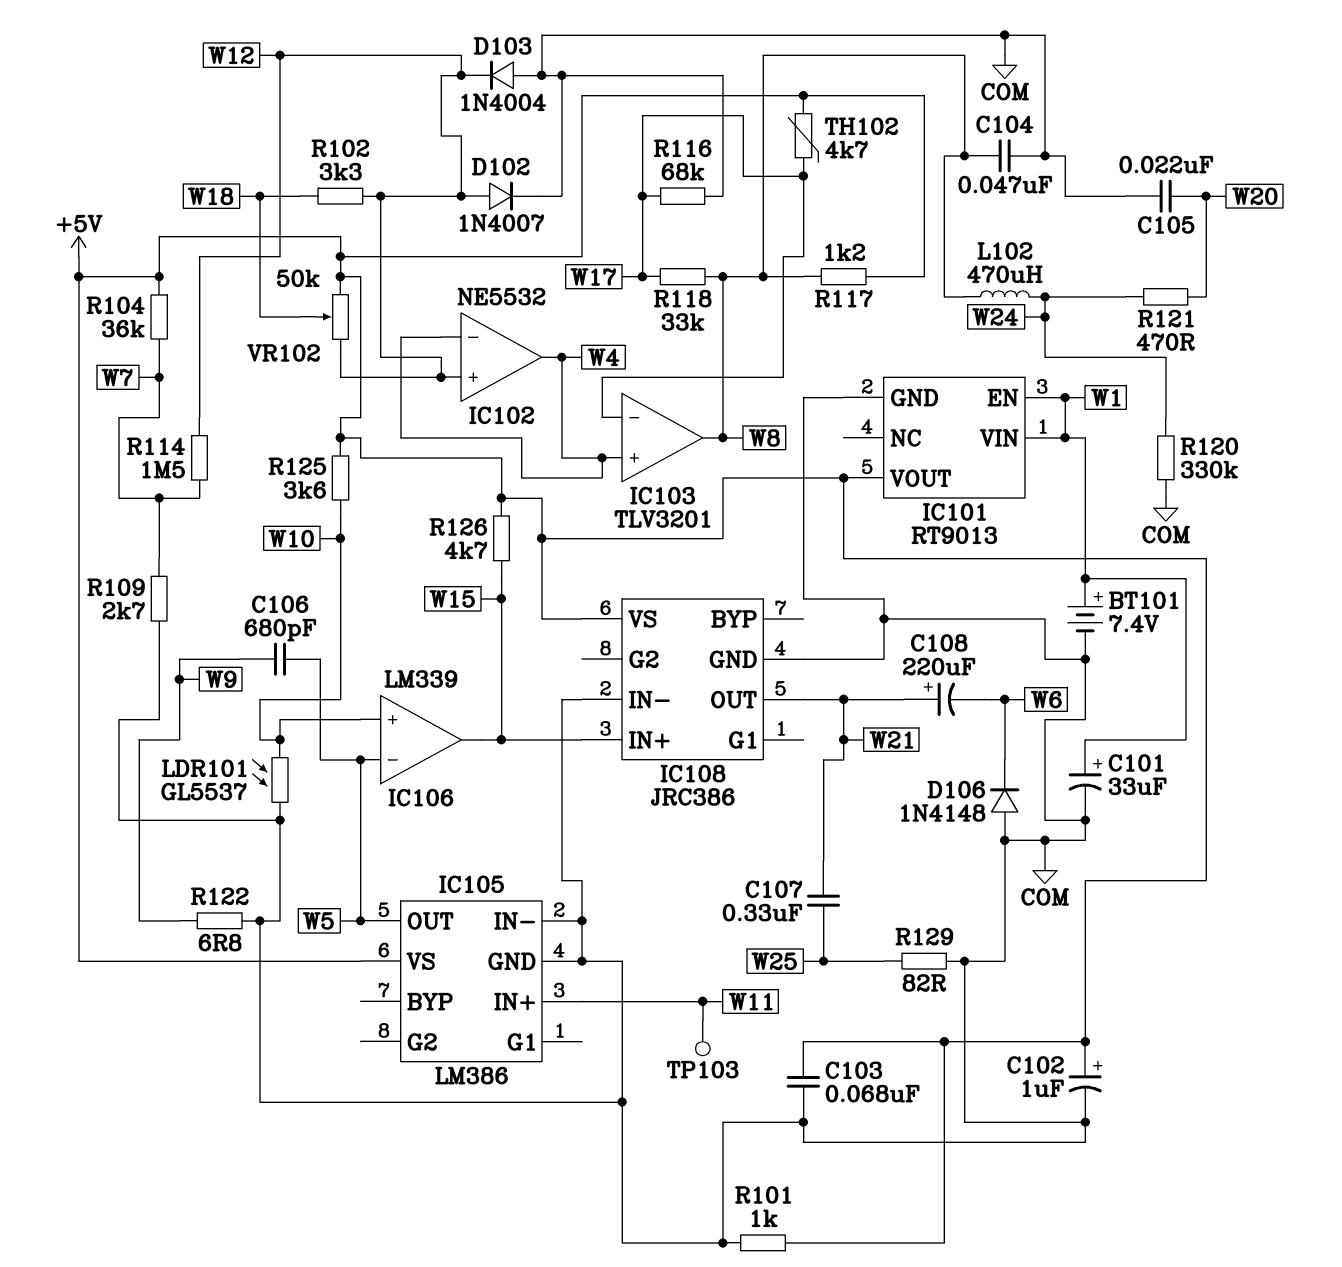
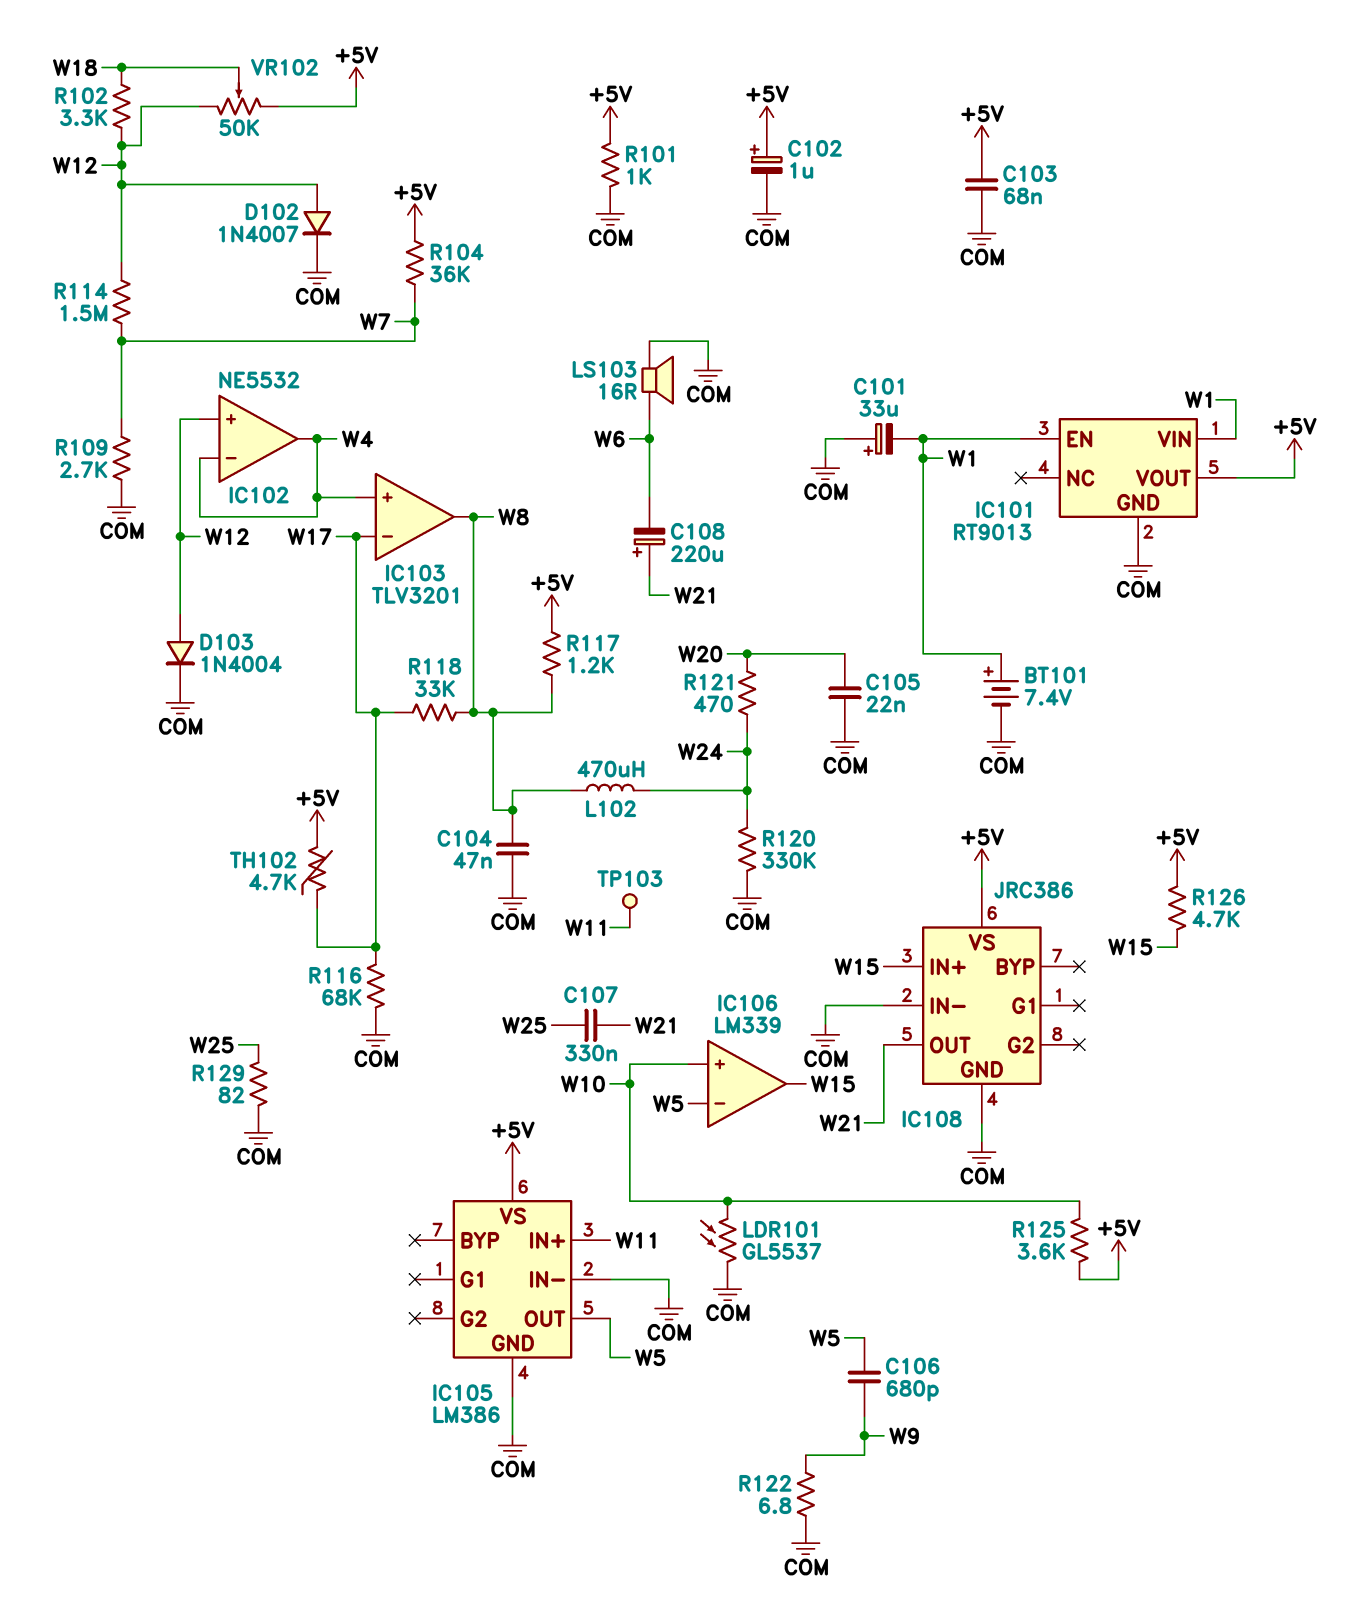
C101: 33uF (plus W1, minus COM) -> 33uF (plus COM, minus W1)
D103: diode 1N4004 (A COM, K W12) -> diode 1N4004 (A W12, K COM)
D106: diode 1N4148 (A COM, K W6) -> none
LS103: none -> speaker 16R (COM, W6)

